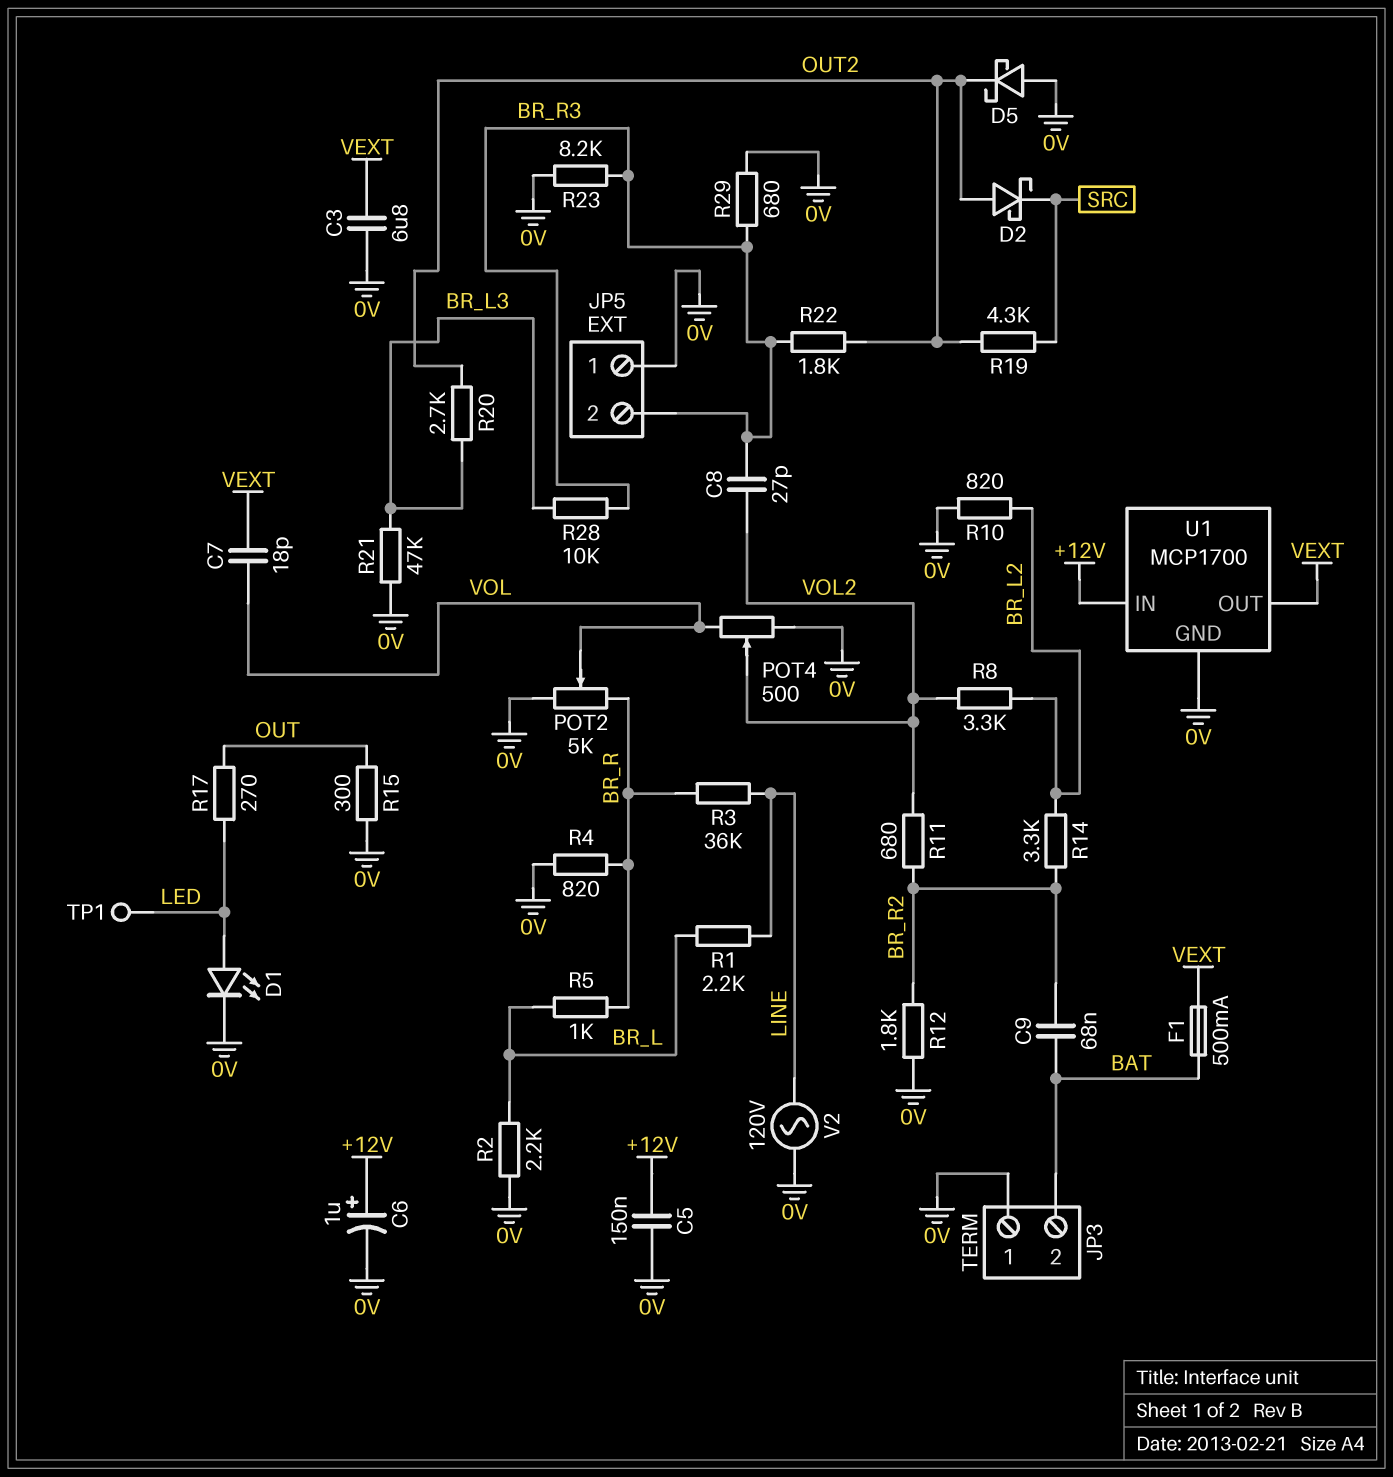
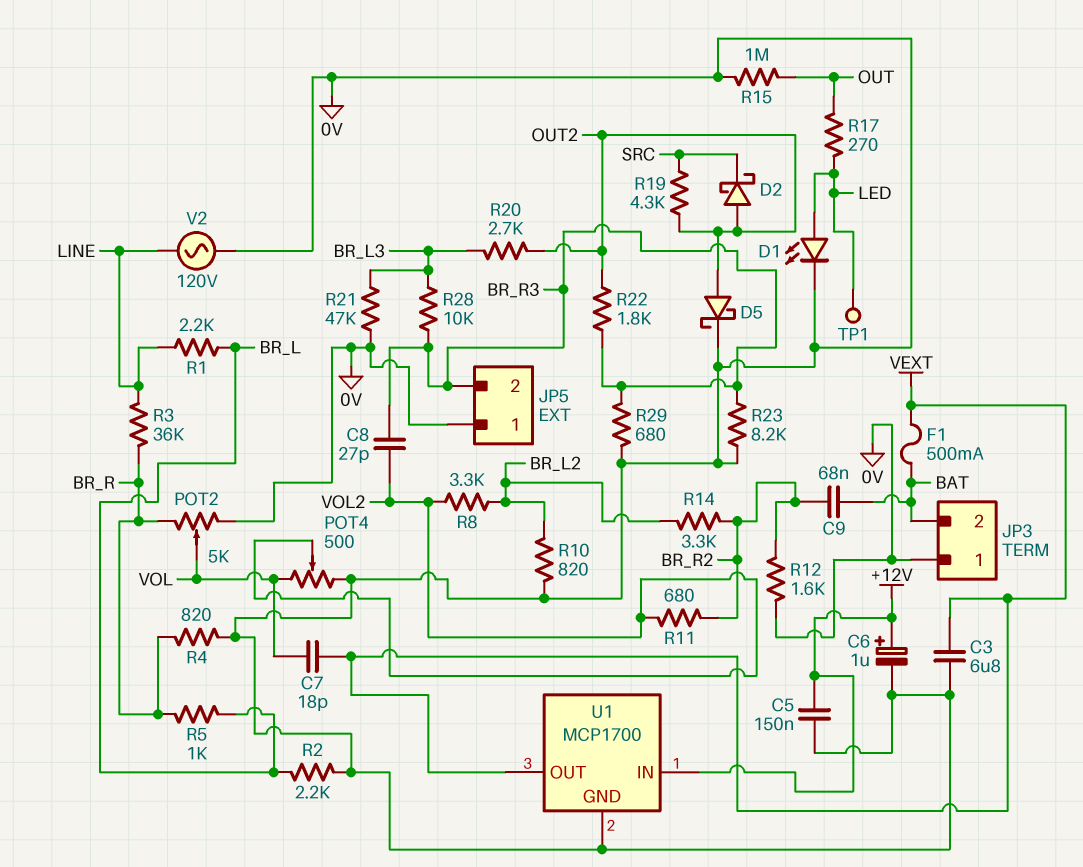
D5: schottky (A 0V, K OUT2) -> schottky (A OUT2, K 0V)
R12: 1.8k (0V, BR_R2) -> 1.6k (0V, BR_R2)
R15: 300 (0V, OUT) -> 1M (0V, OUT)

